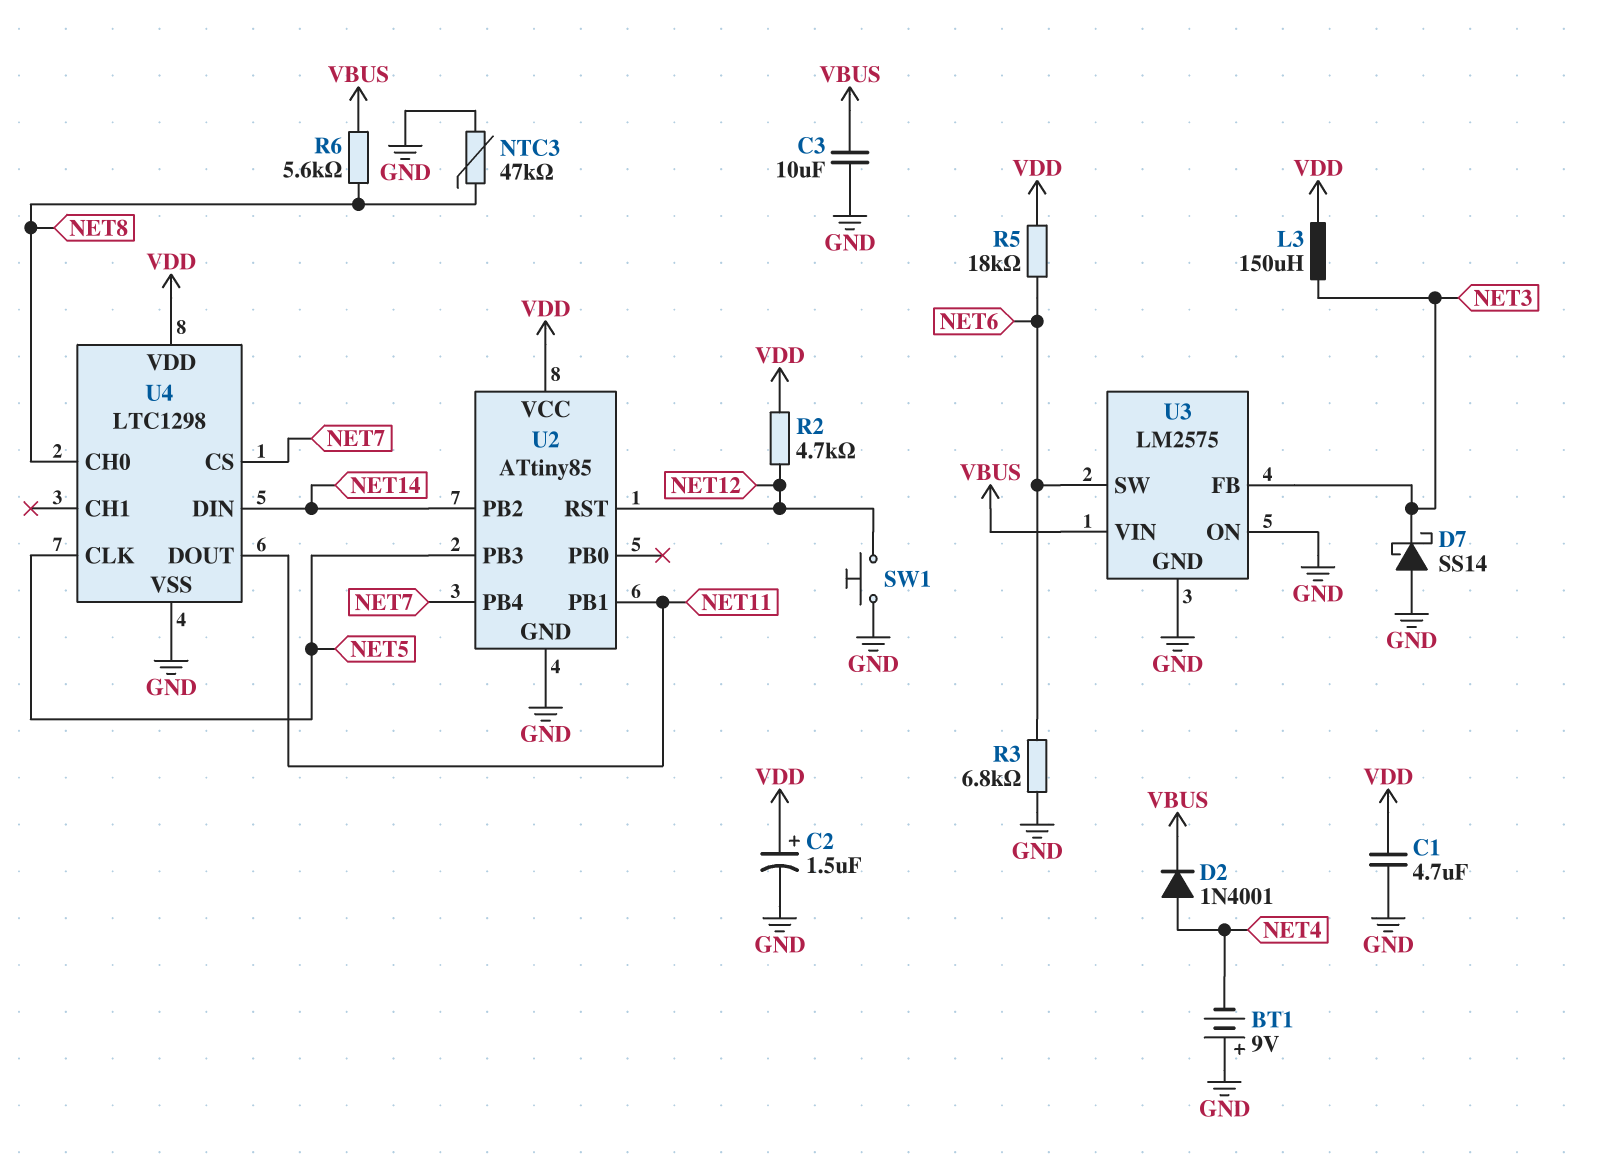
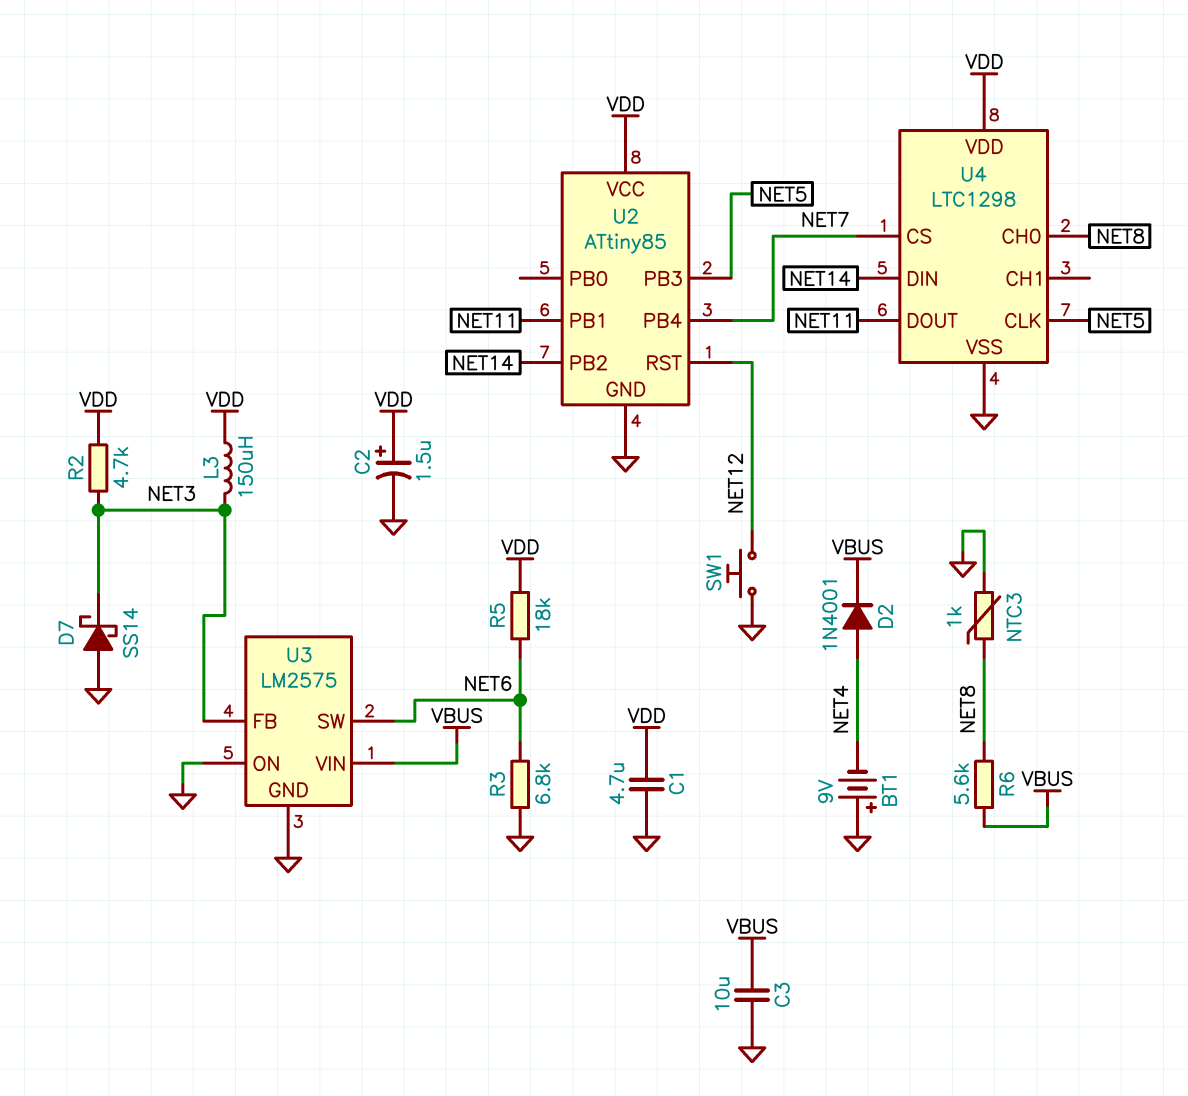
NTC3: 47k (GND, NET8) -> 1k (GND, NET8)
R2: 4.7k (NET12, VDD) -> 4.7k (NET3, VDD)

